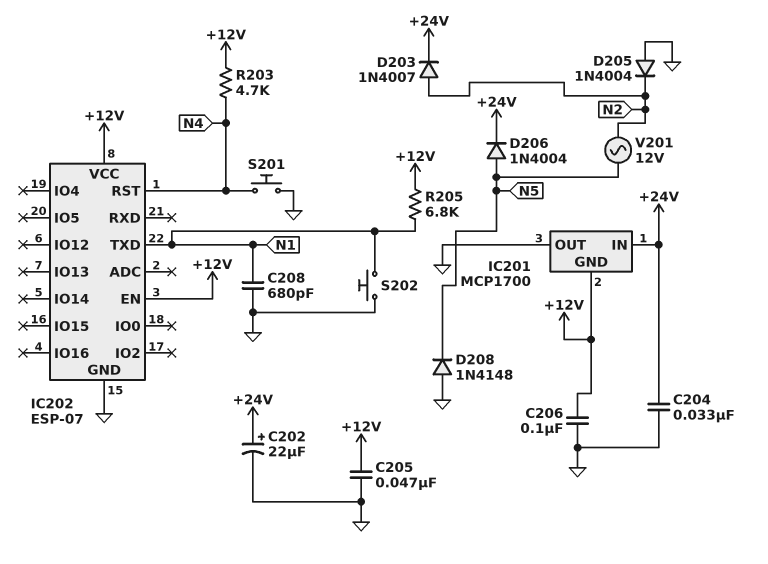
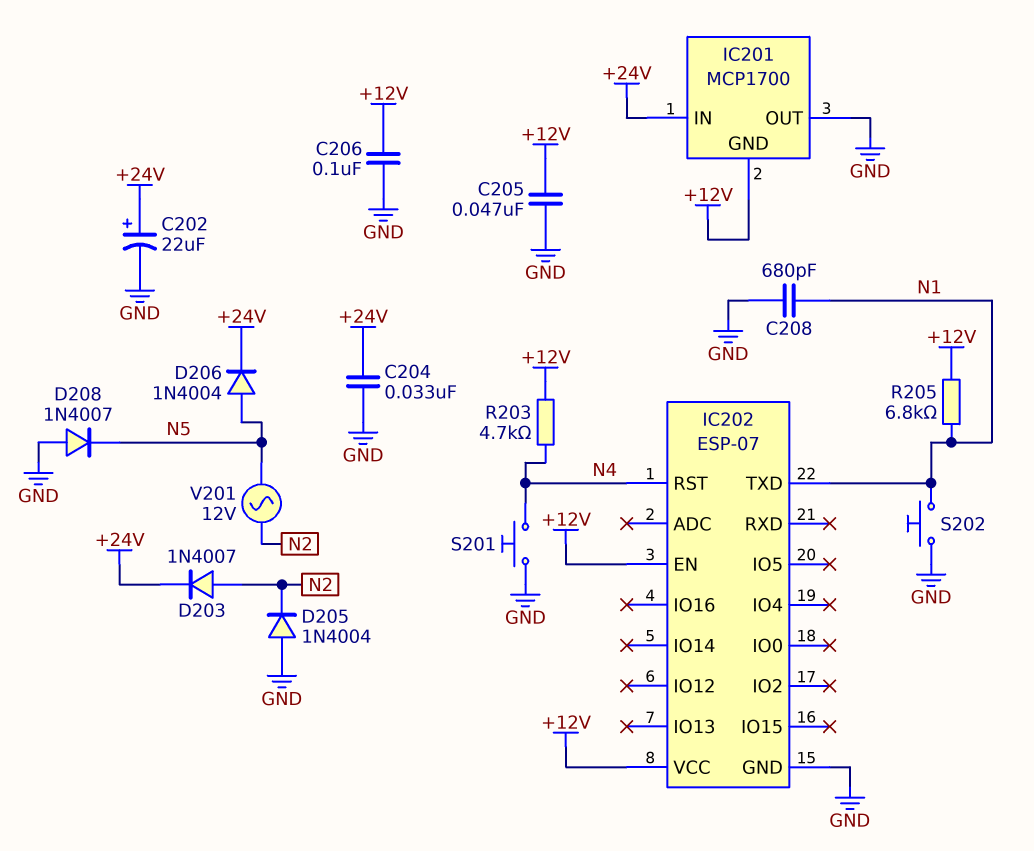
D208: diode 1N4148 (A GND, K N5) -> diode 1N4007 (A GND, K N5)

